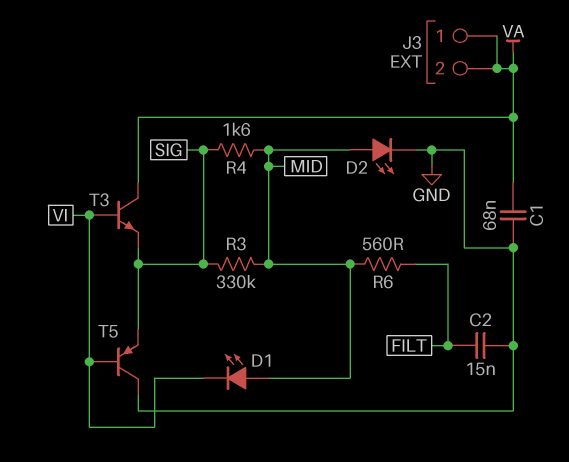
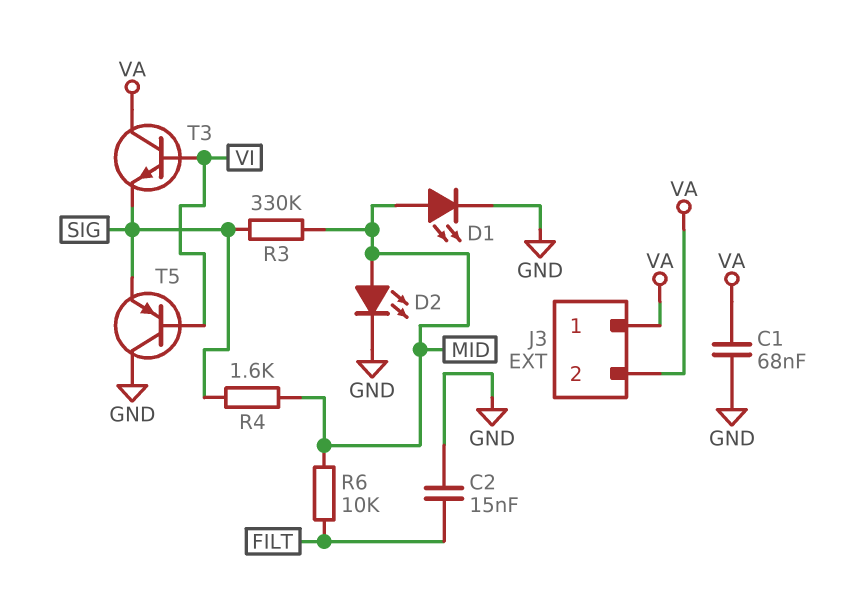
D1: LED (A MID, K VI) -> LED (A MID, K GND)
R6: 560 (FILT, MID) -> 10k (FILT, MID)

